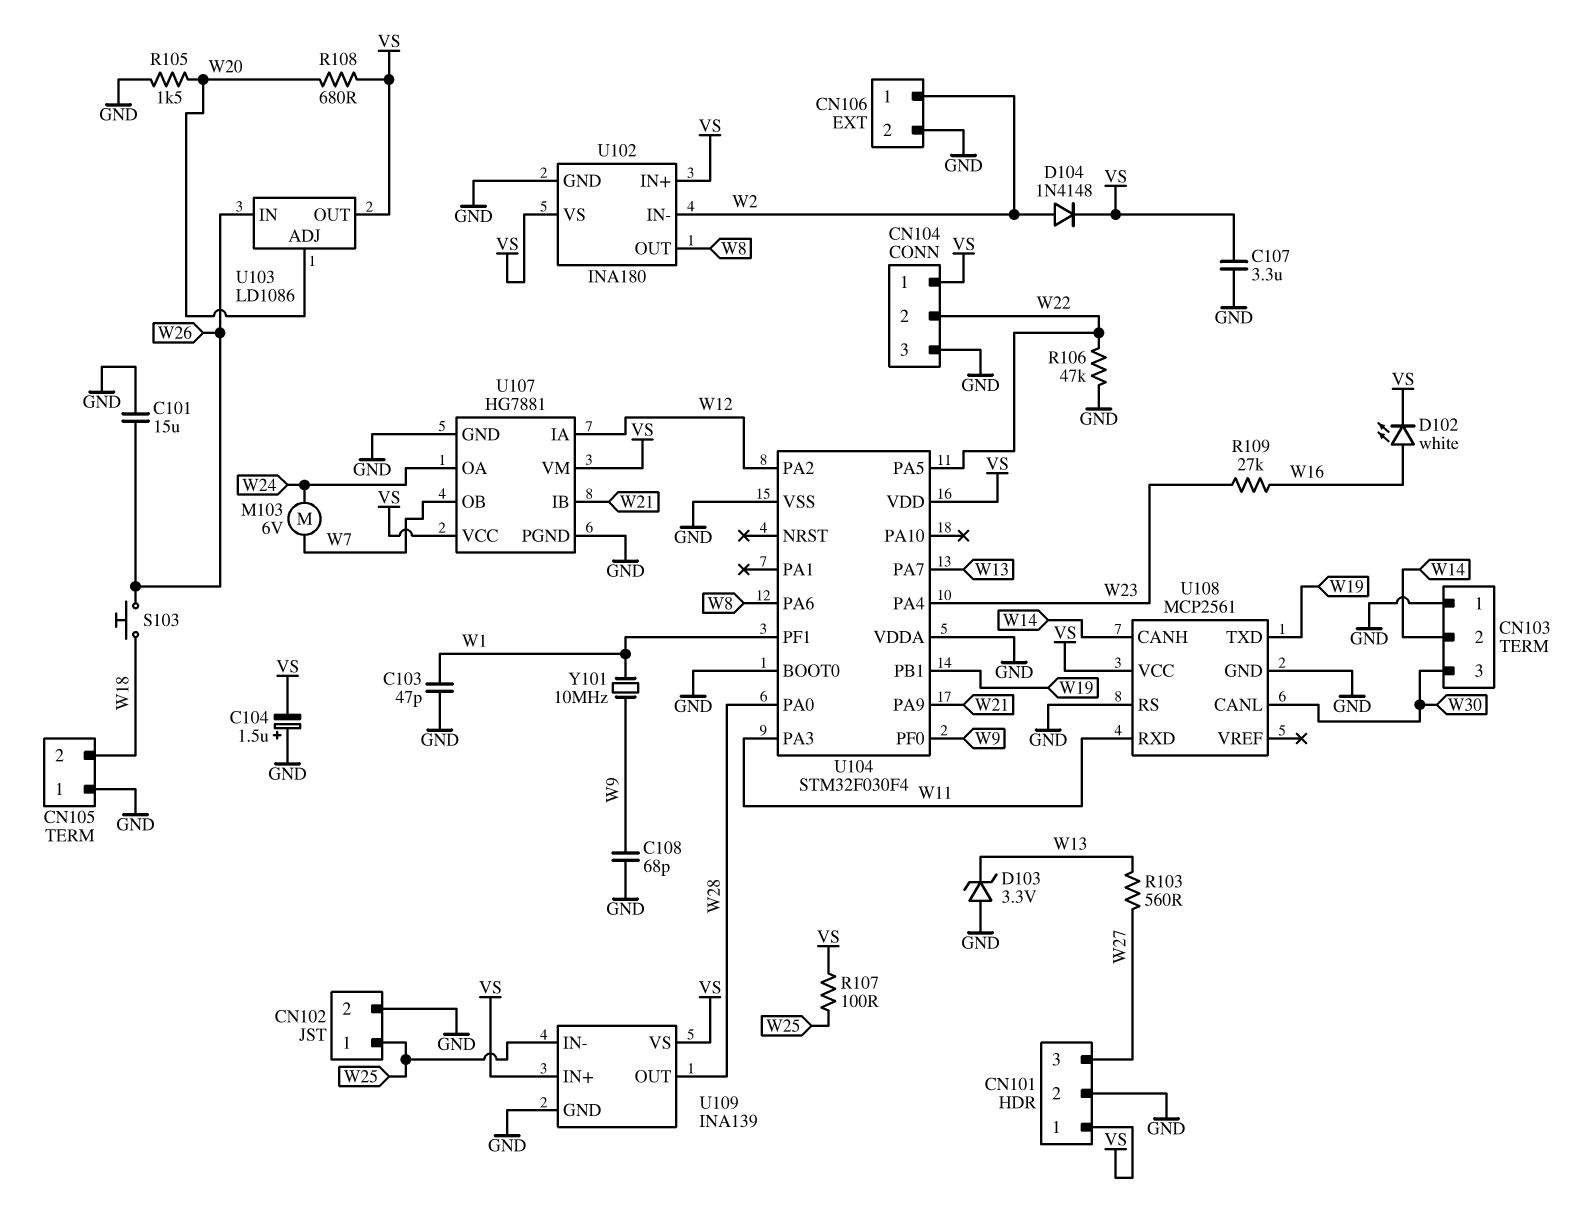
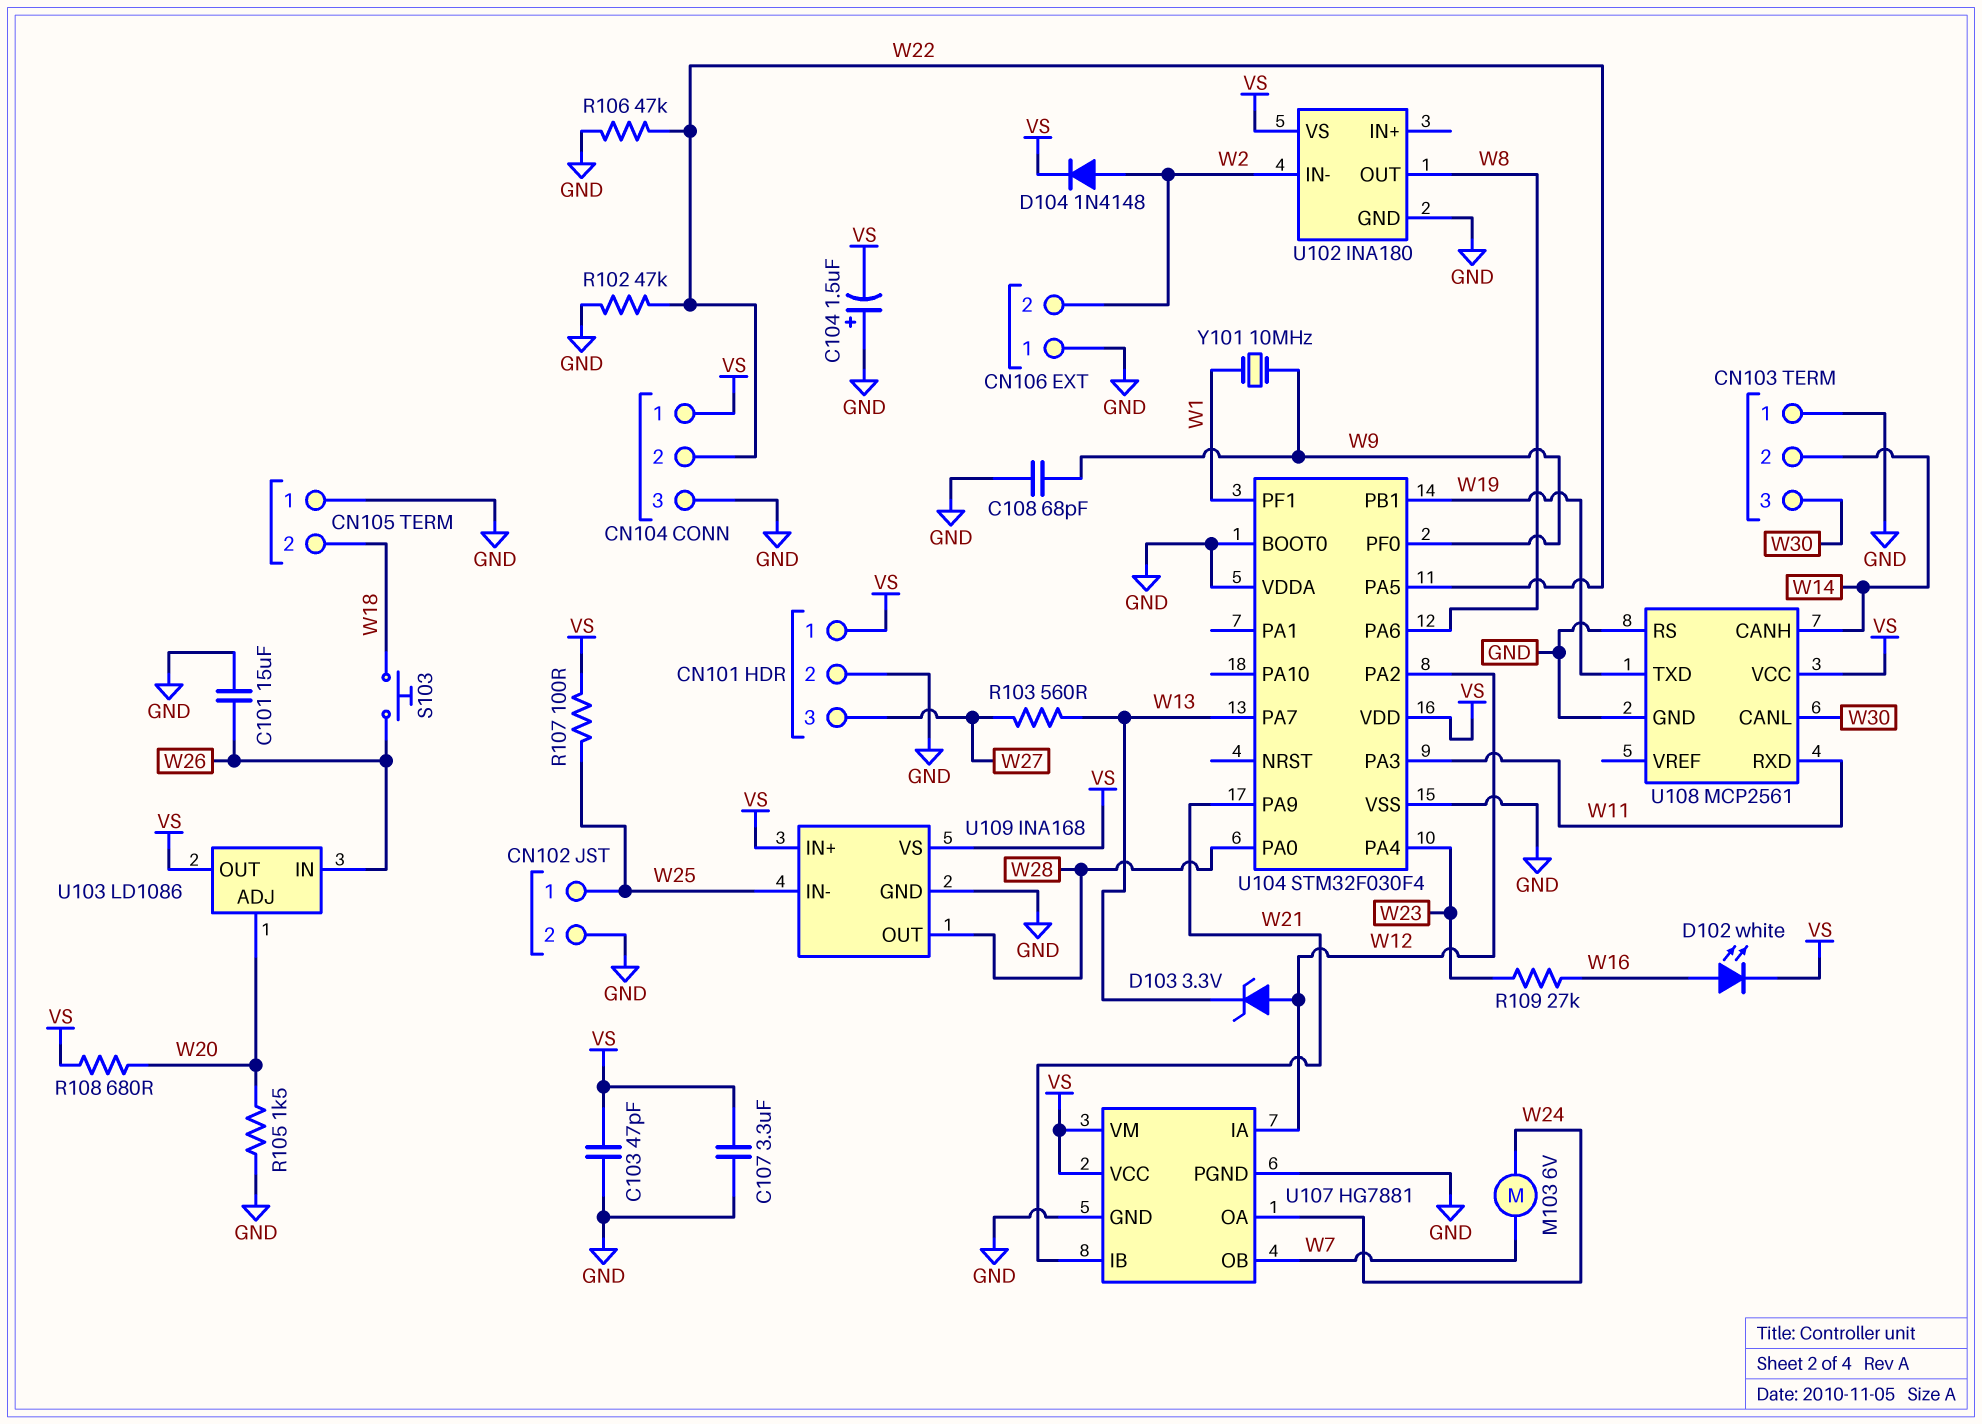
C103: 47pF (GND, W1) -> 47pF (GND, VS)
CN106 pin 1: W2 -> GND
CN106 pin 2: GND -> W2
D103: zener 3.3V (A GND, K W13) -> zener 3.3V (A W12, K W13)
R102: none -> 47k (GND, W22)
U102 pin IN+: VS -> none
U109: INA139 -> INA168

